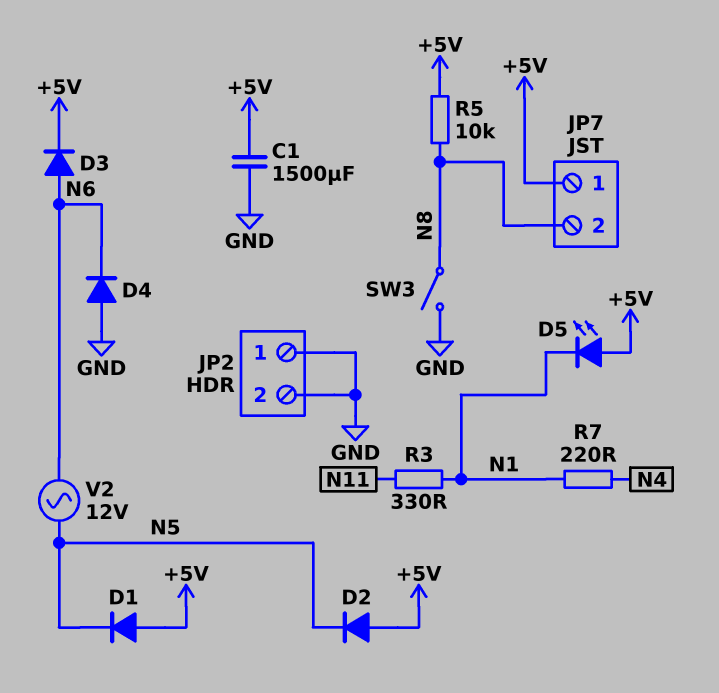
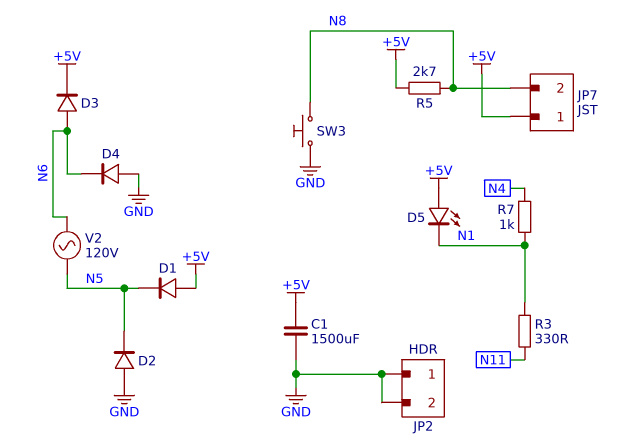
D2: diode (A +5V, K N5) -> diode (A GND, K N5)
R5: 10k (+5V, N8) -> 2.7k (+5V, N8)
R7: 220 (N1, N4) -> 1k (N1, N4)
SW3: switch (GND, N8) -> button (GND, N8)
V2: AC 12V (N5, N6) -> AC 120V (N5, N6)

